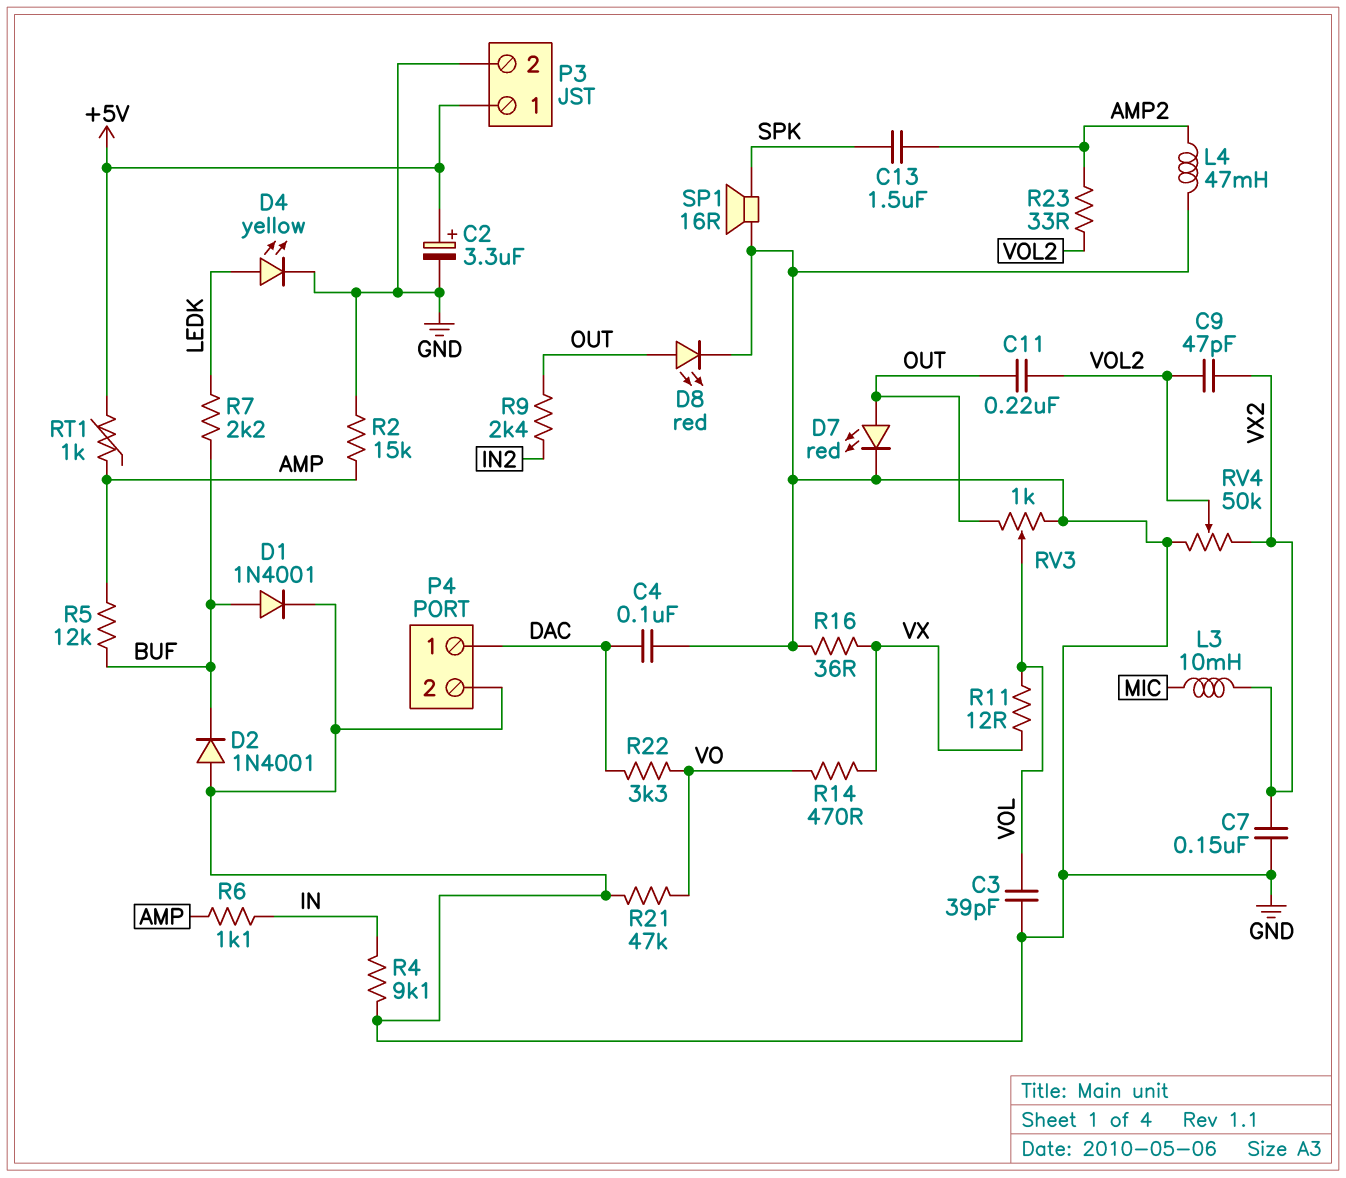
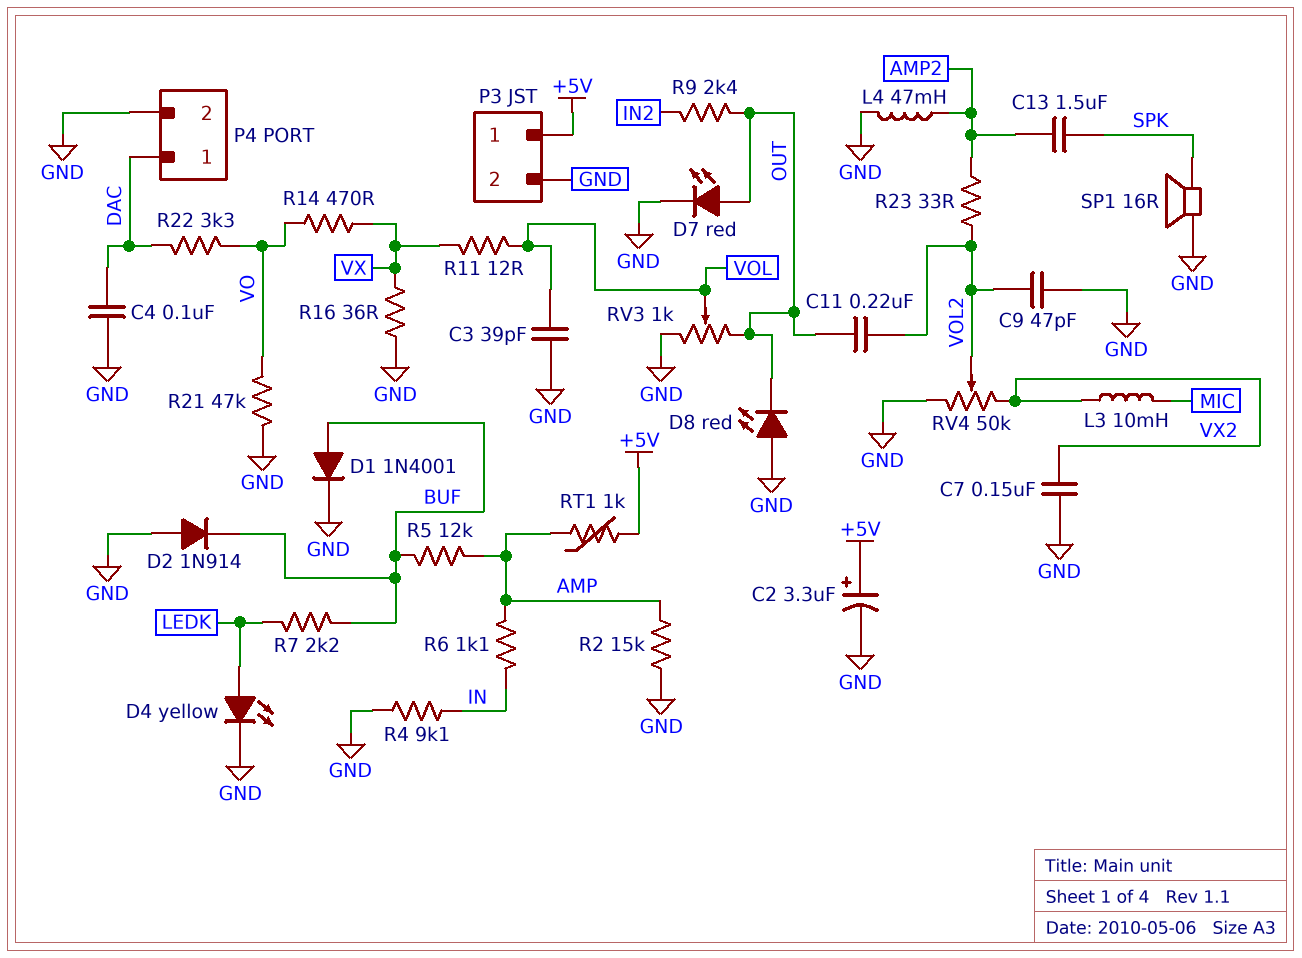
C9: 47pF (VOL2, VX2) -> 47pF (GND, VOL2)
D2: diode 1N4001 (A GND, K BUF) -> diode 1N914 (A GND, K BUF)
D8: LED red (A OUT, K GND) -> LED red (A GND, K OUT)

